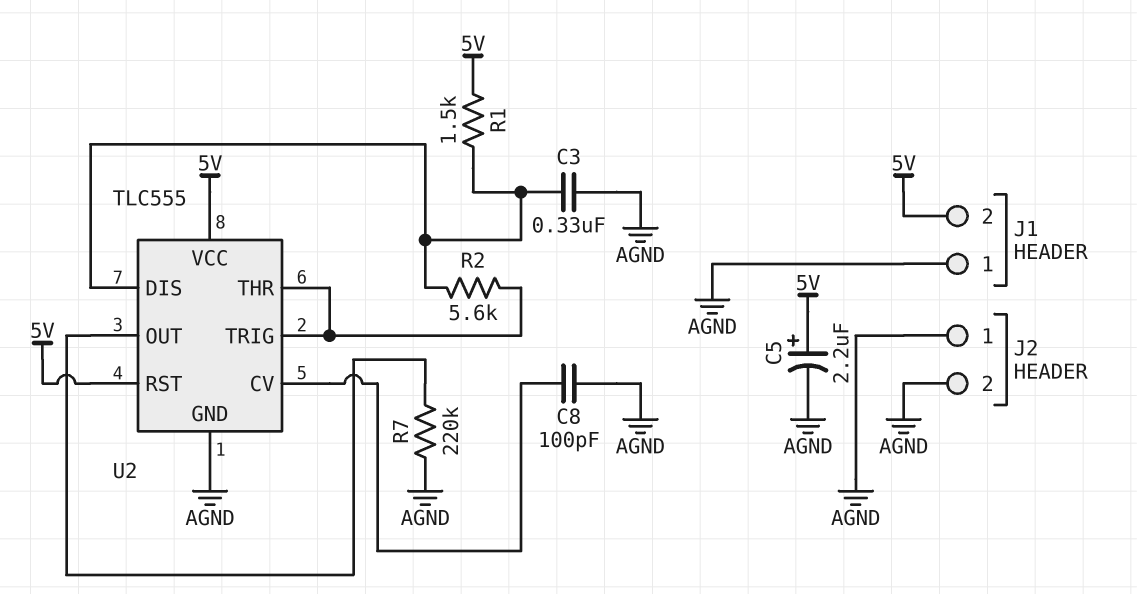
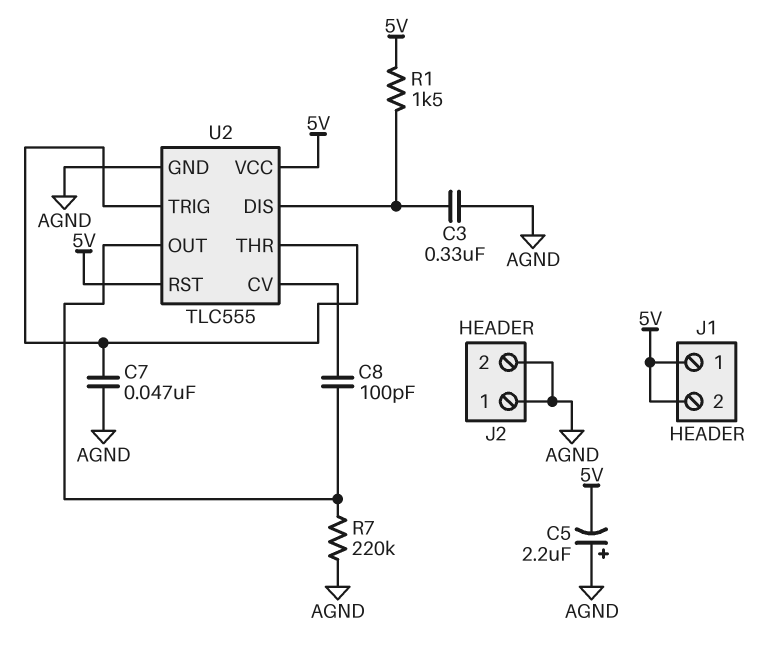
C5: 2.2uF (plus 5V, minus AGND) -> 2.2uF (plus AGND, minus 5V)
C7: none -> 47nF (AGND, U2/THR)
C8: 100pF (AGND, U2/CV) -> 100pF (U2/CV, U2/OUT)
J1 pin 1: AGND -> 5V
R2: 5.6k (U2/DIS, U2/THR) -> none

